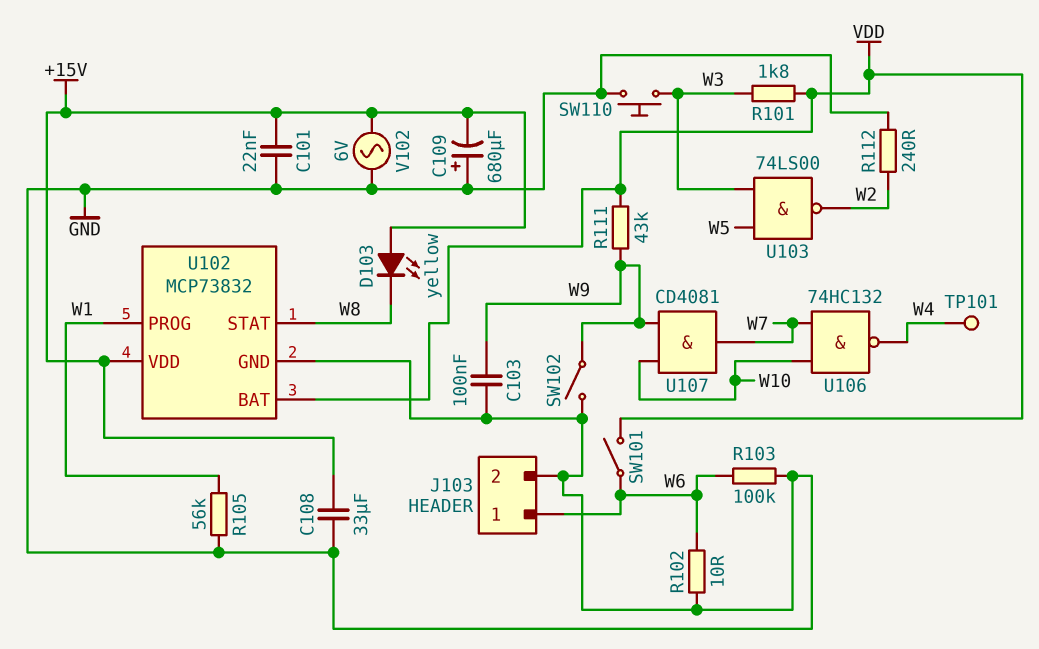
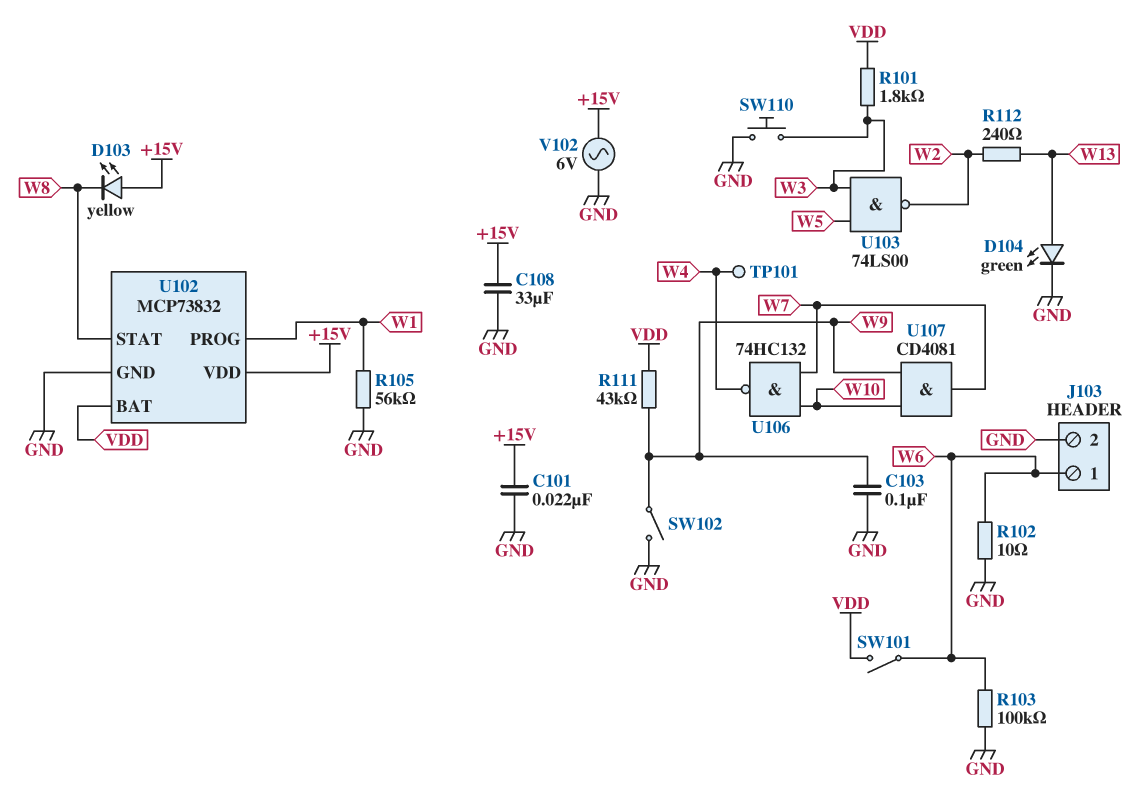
C109: 680uF (plus GND, minus +15V) -> none
D104: none -> LED green (A W13, K GND)
R112: 240 (GND, W2) -> 240 (W2, W13)

